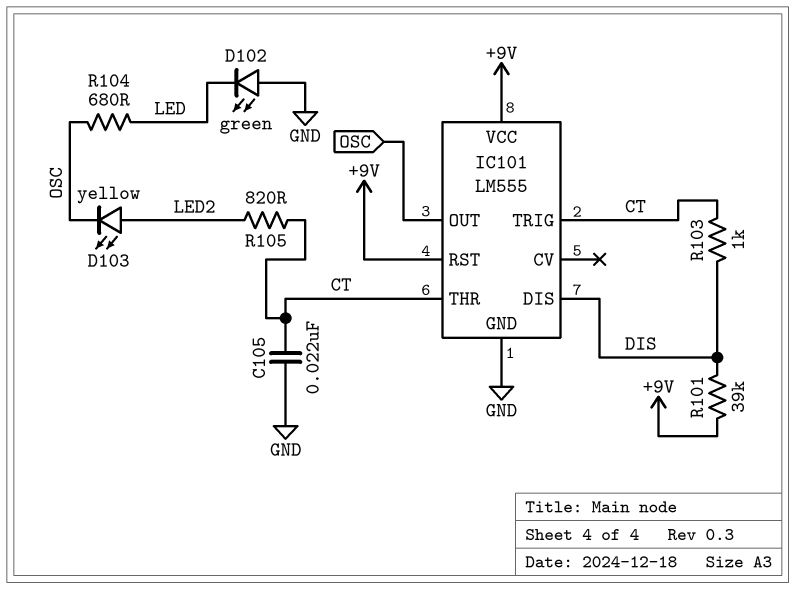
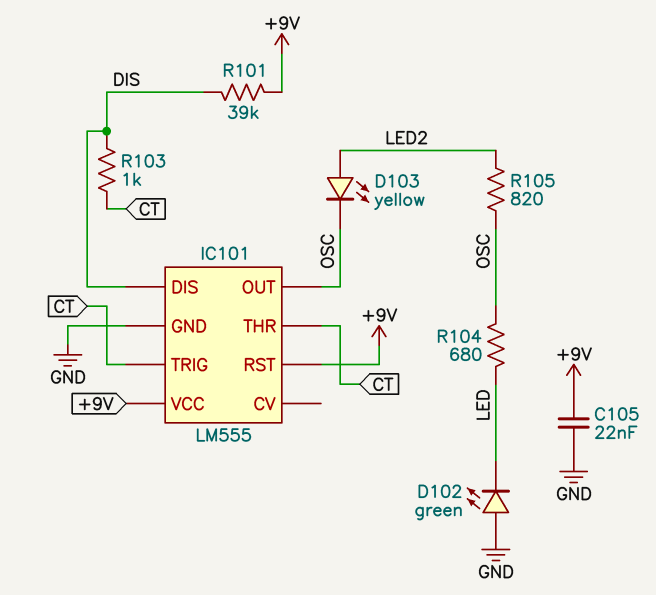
C105: 22nF (CT, GND) -> 22nF (+9V, GND)
R105: 820 (CT, LED2) -> 820 (LED2, OSC)

